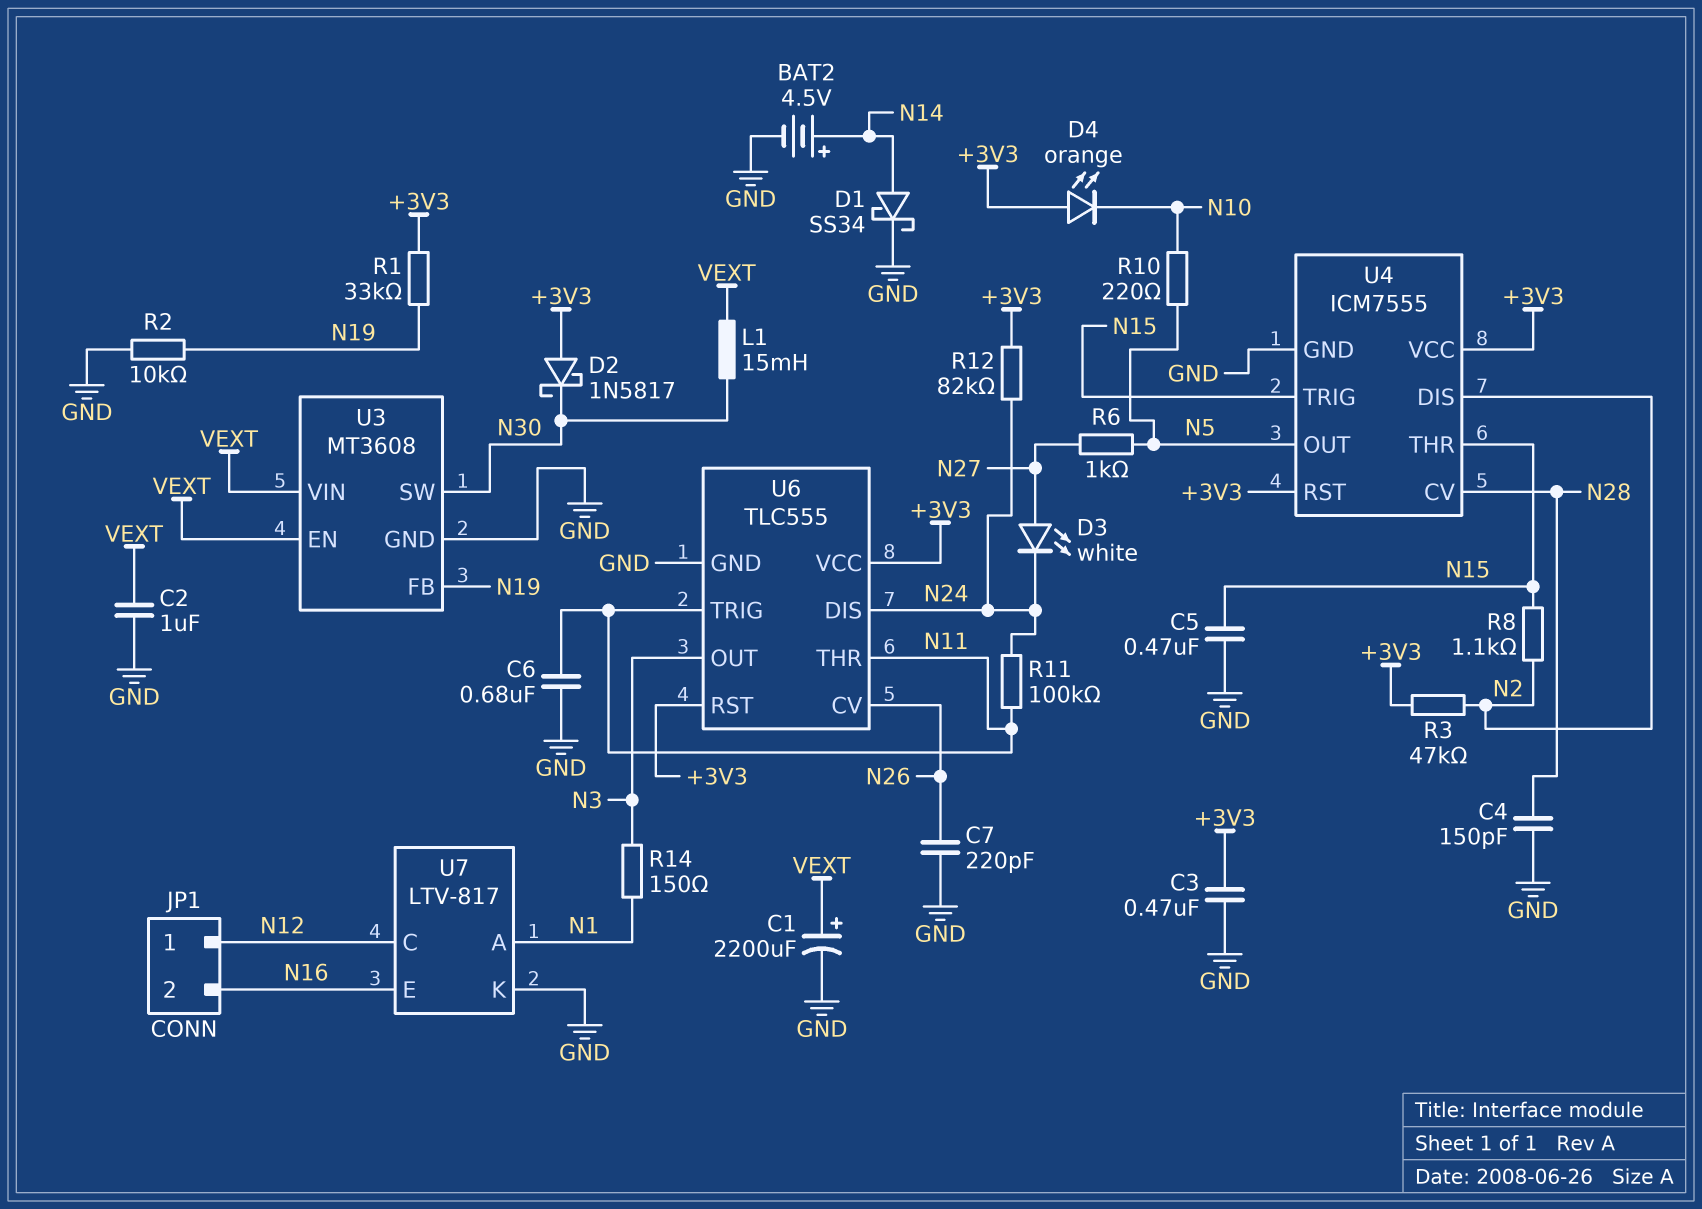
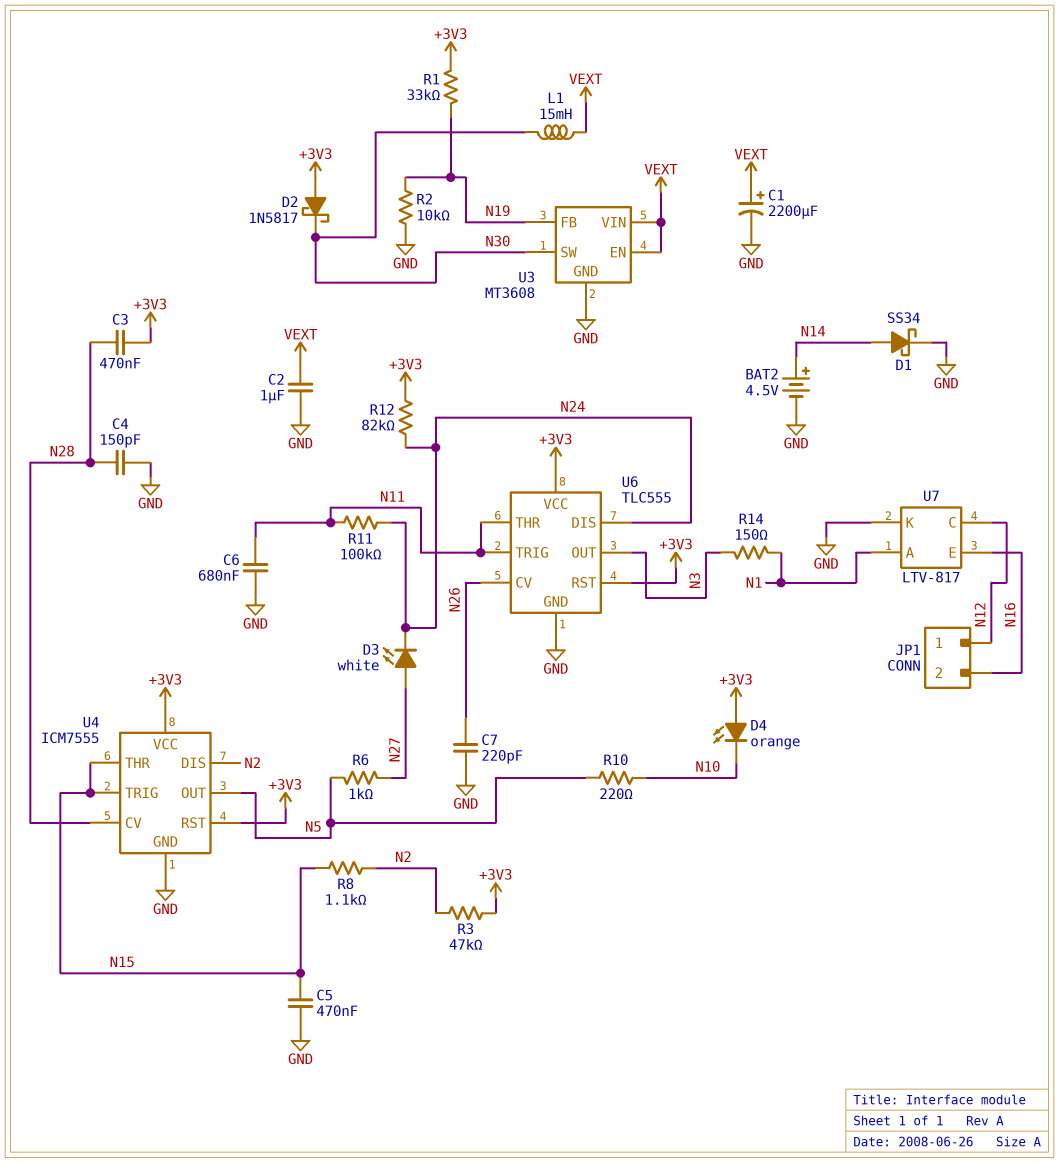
C3: 470nF (+3V3, GND) -> 470nF (+3V3, N28)

